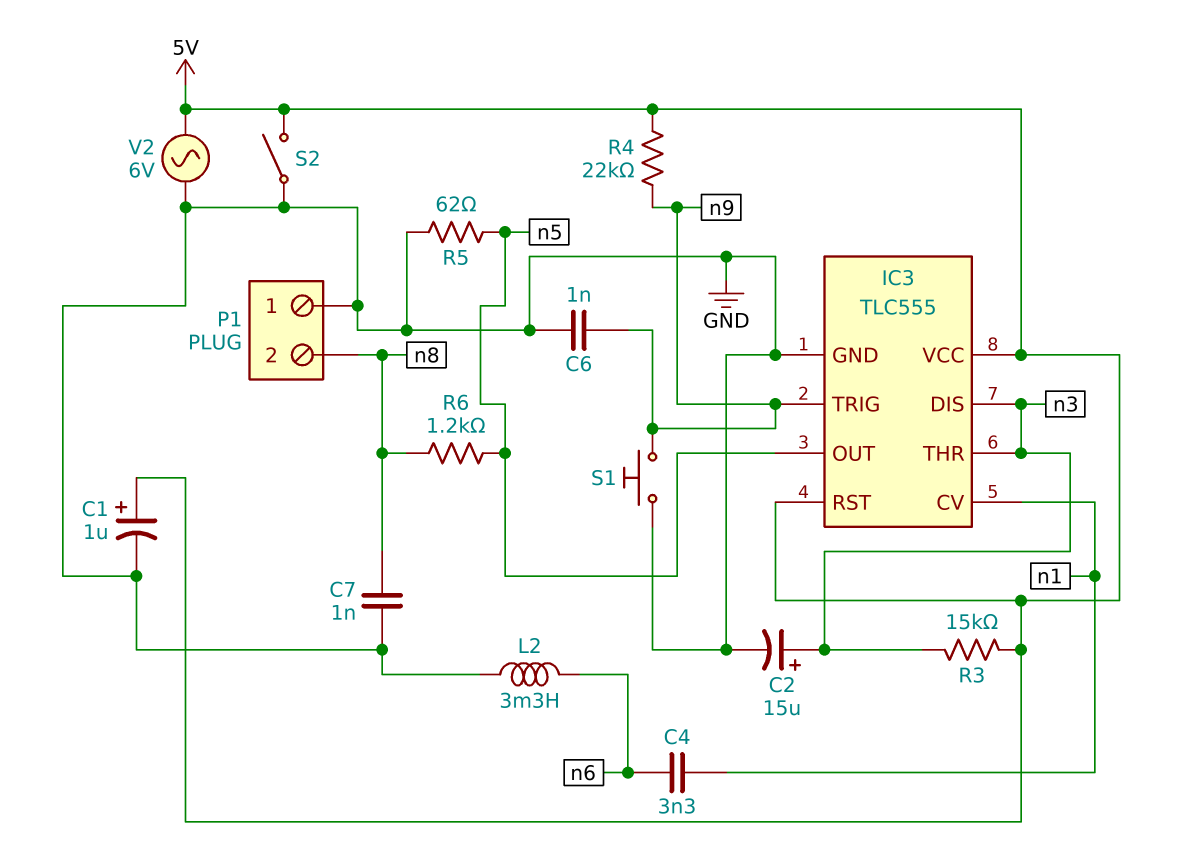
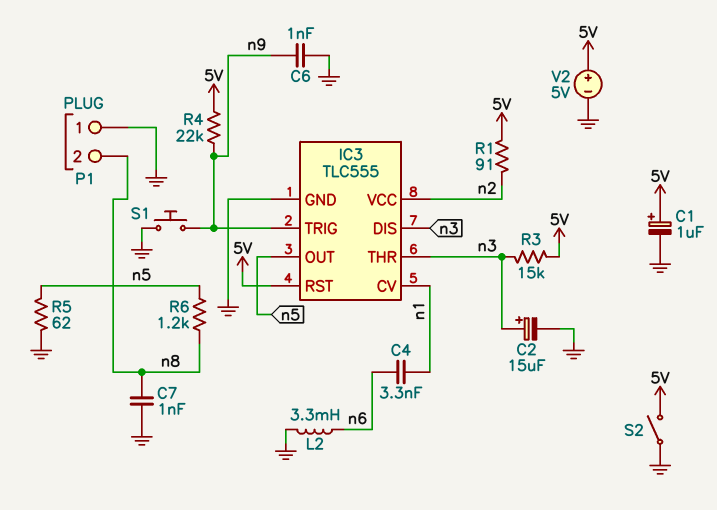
IC3 pin VCC: 5V -> n2
R1: none -> 91 (5V, n2)
V2: AC 6V (5V, GND) -> 5V (plus 5V, minus GND)

